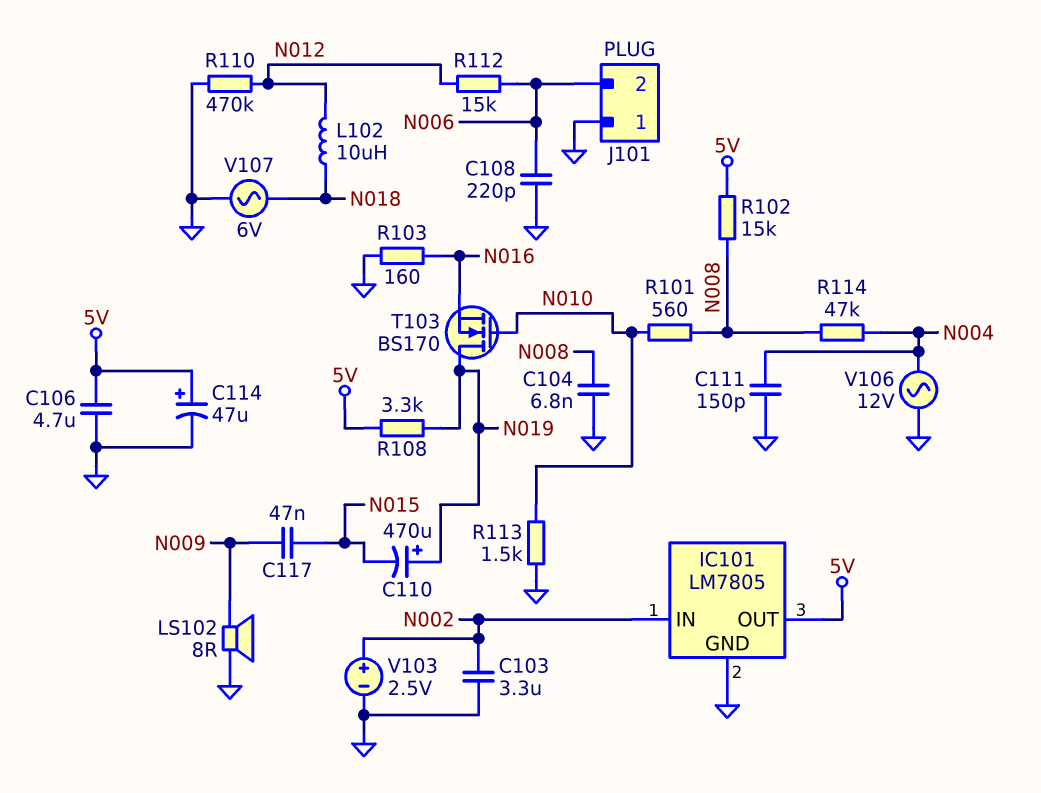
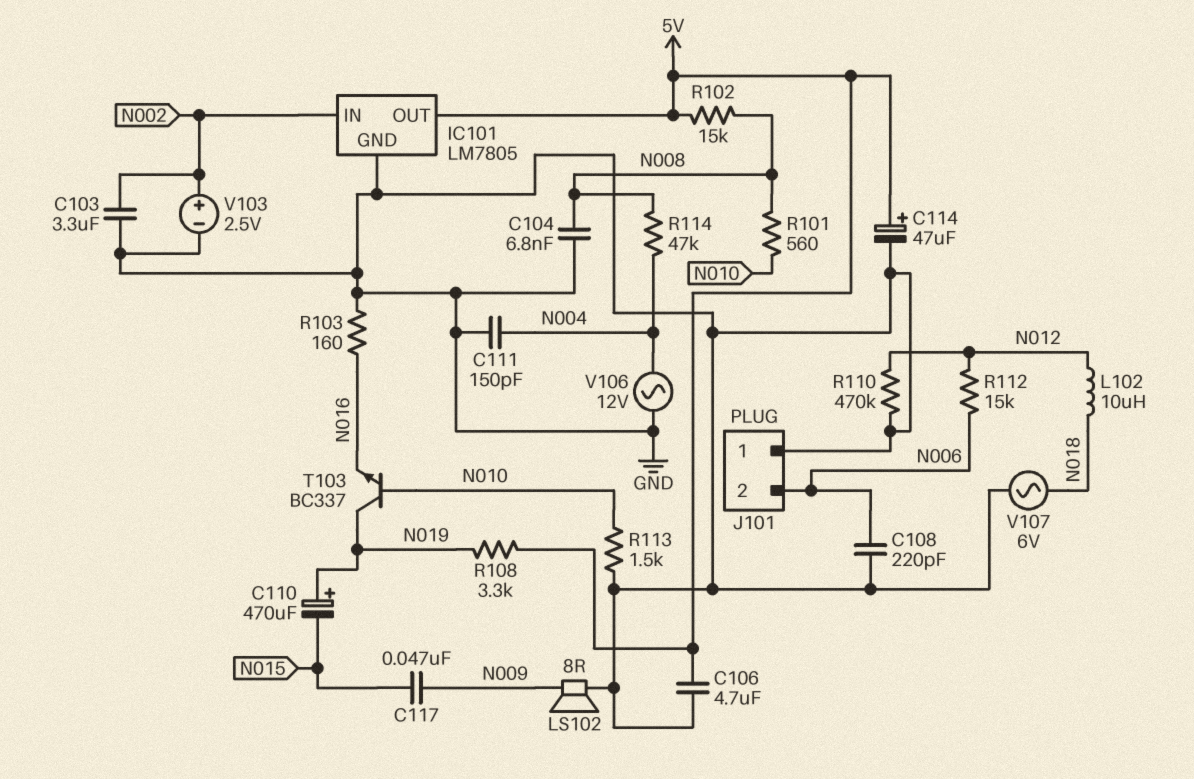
T103: NMOS BS170 (G N010, D N019, S N016) -> NPN BC337 (B N010, C N019, E N016)

